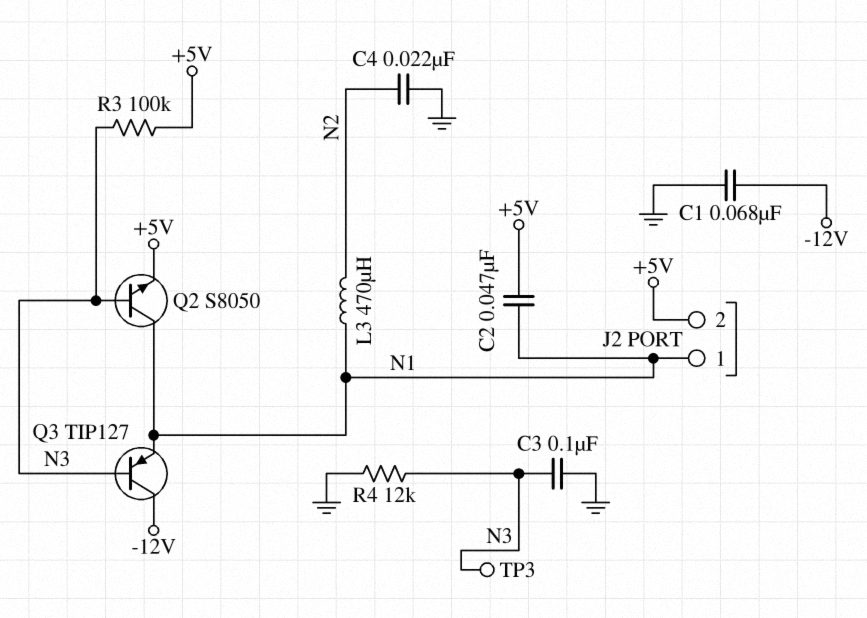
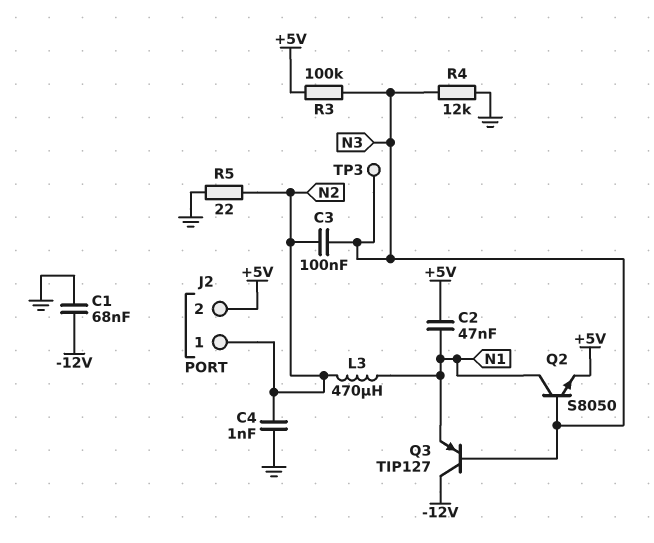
C3: 100nF (GND, N3) -> 100nF (N2, N3)
C4: 22nF (GND, N2) -> 1nF (GND, N2)
J2 pin 1: N1 -> N2
R5: none -> 22 (GND, N2)

